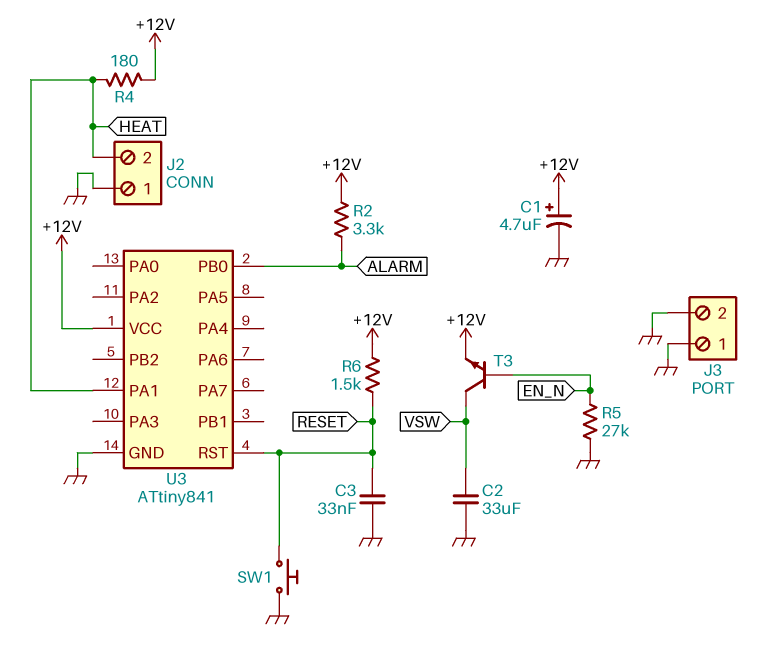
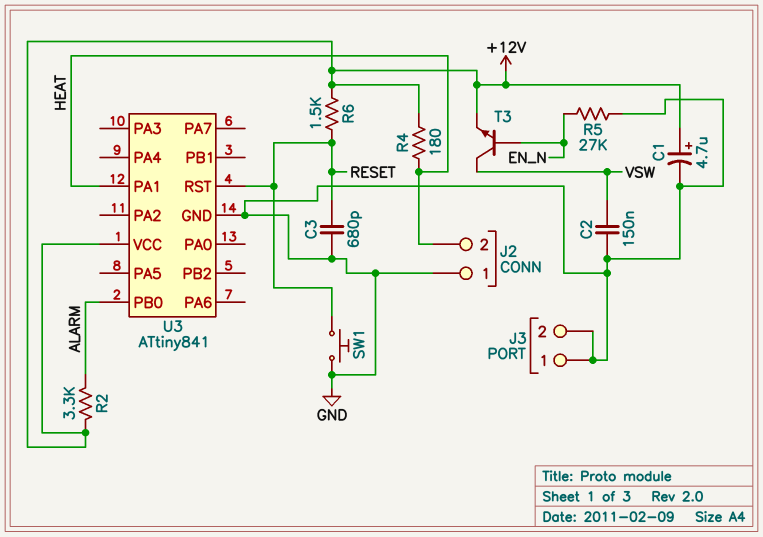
C2: 33uF (GND, VSW) -> 150nF (GND, VSW)
C3: 33nF (GND, RESET) -> 680pF (GND, RESET)

